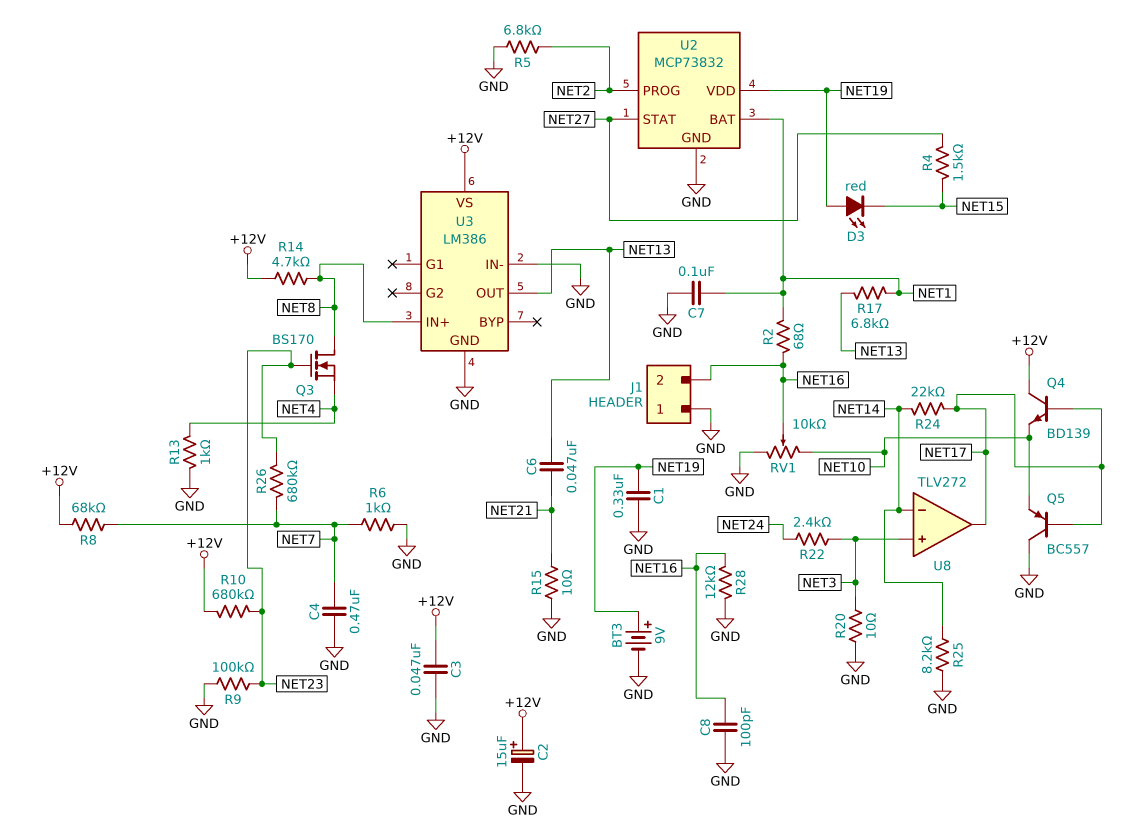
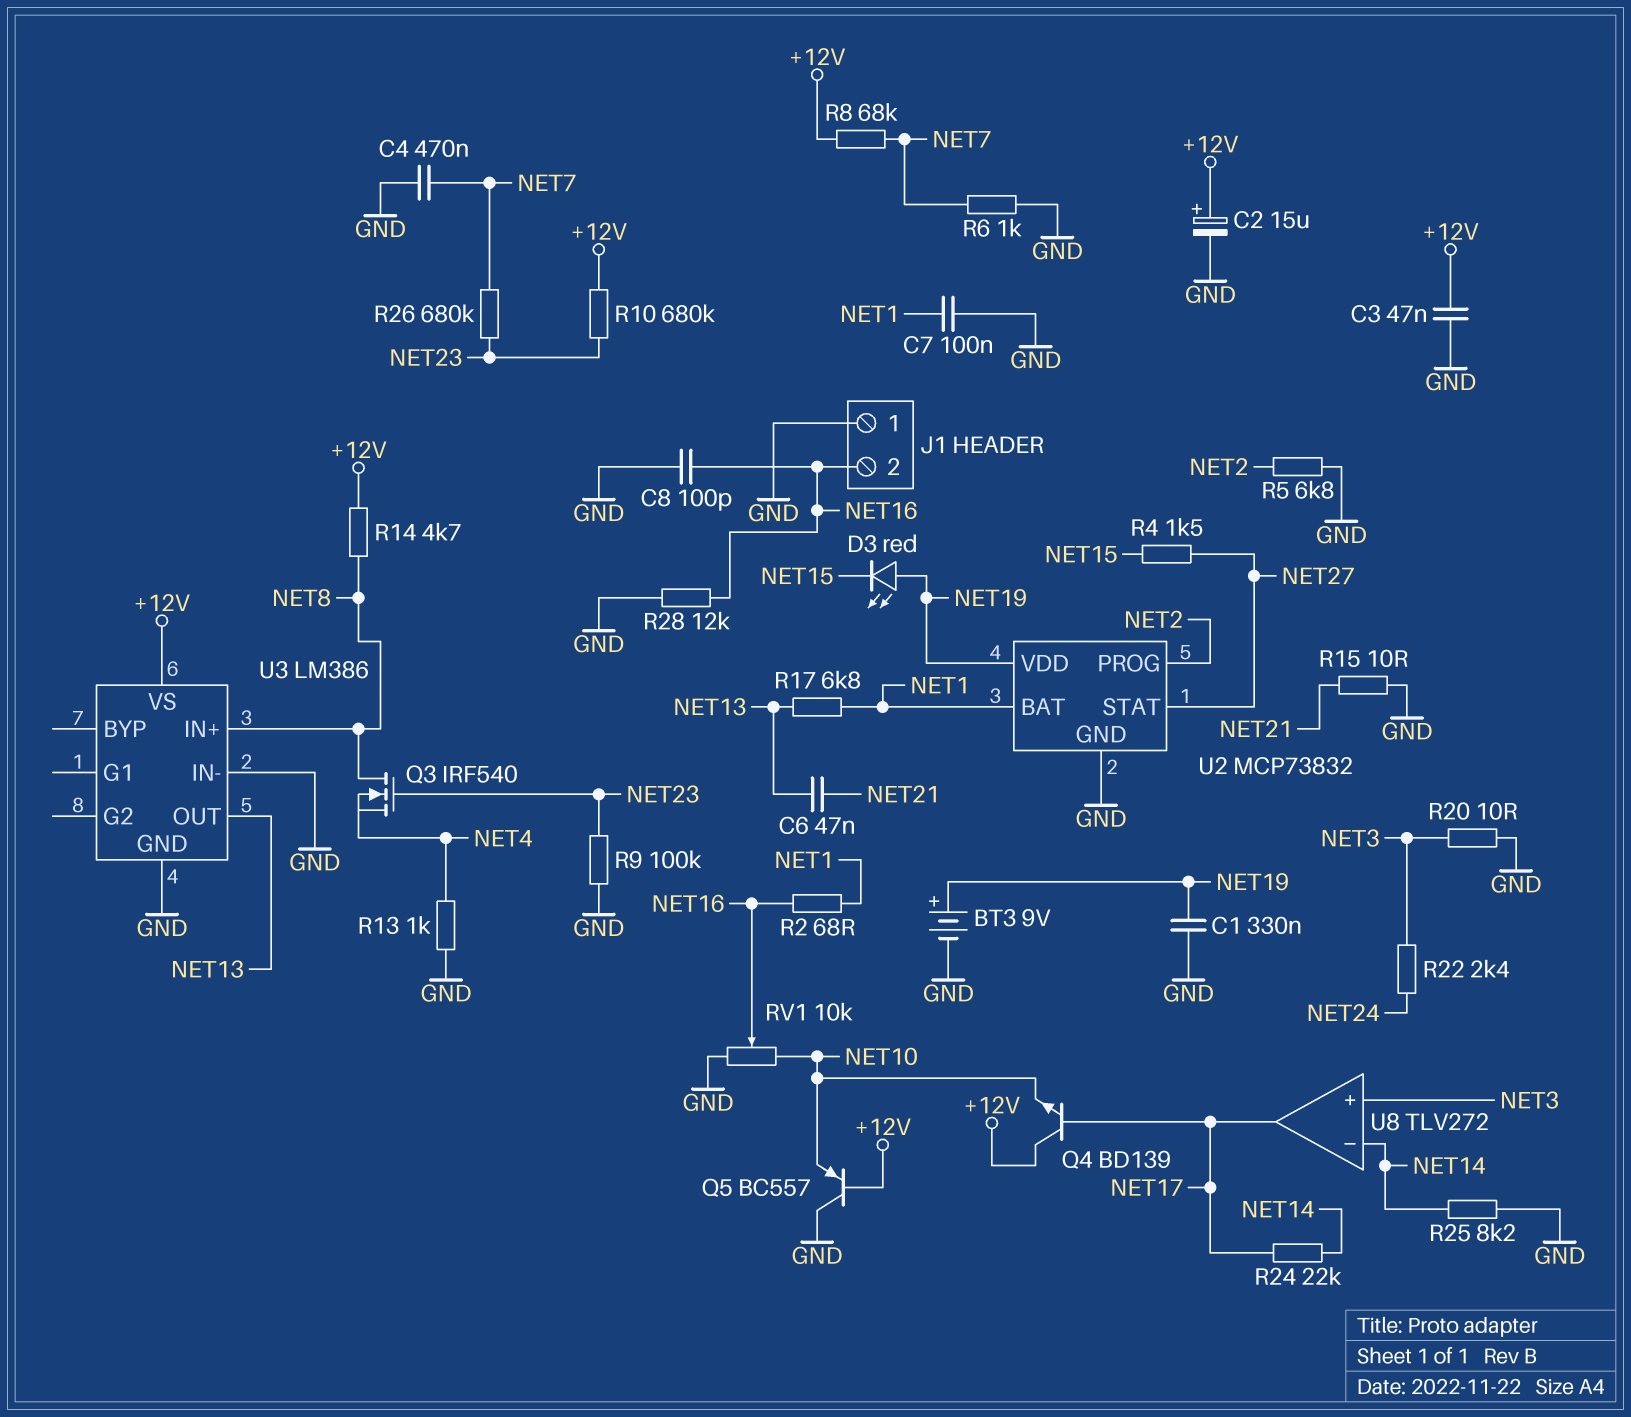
Q3: NMOS BS170 (G NET23, D NET8, S NET4) -> NMOS IRF540 (G NET23, D NET8, S NET4)
Q5: PNP BC557 (B NET17, C GND, E NET10) -> PNP BC557 (B +12V, C GND, E NET10)

